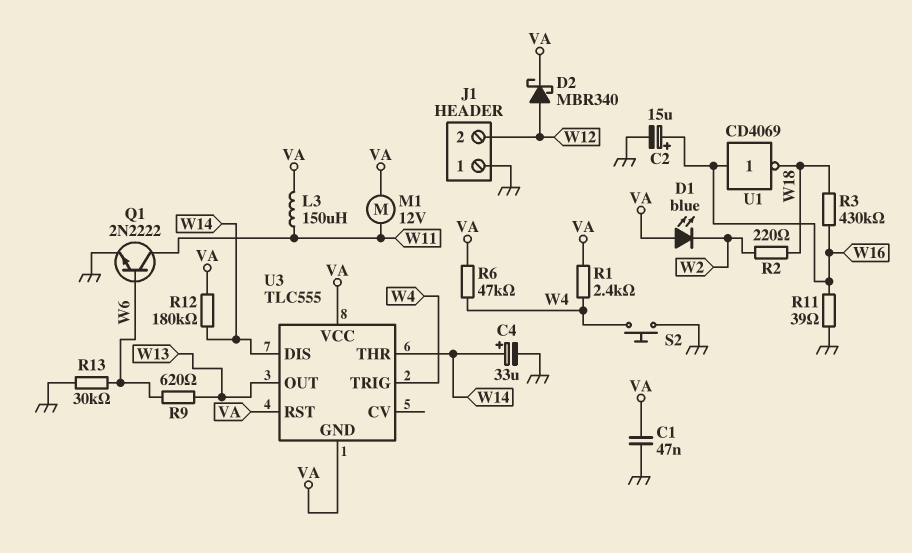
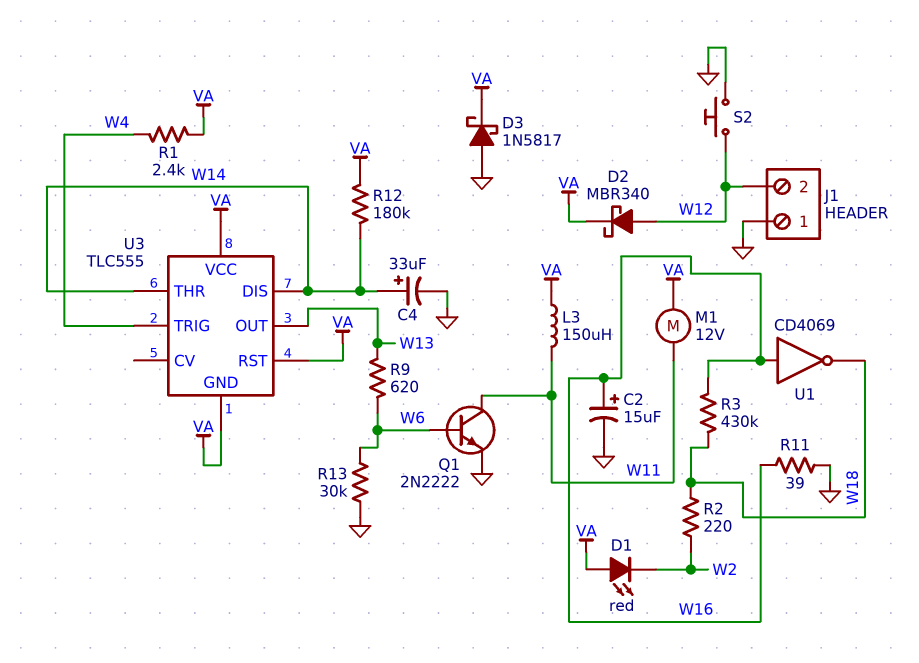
C1: 47nF (GND, VA) -> none
D1: LED blue (A VA, K W2) -> LED red (A VA, K W2)
D3: none -> schottky 1N5817 (A GND, K VA)
R6: 47k (VA, W4) -> none
S2: button (GND, W4) -> button (GND, W12)

